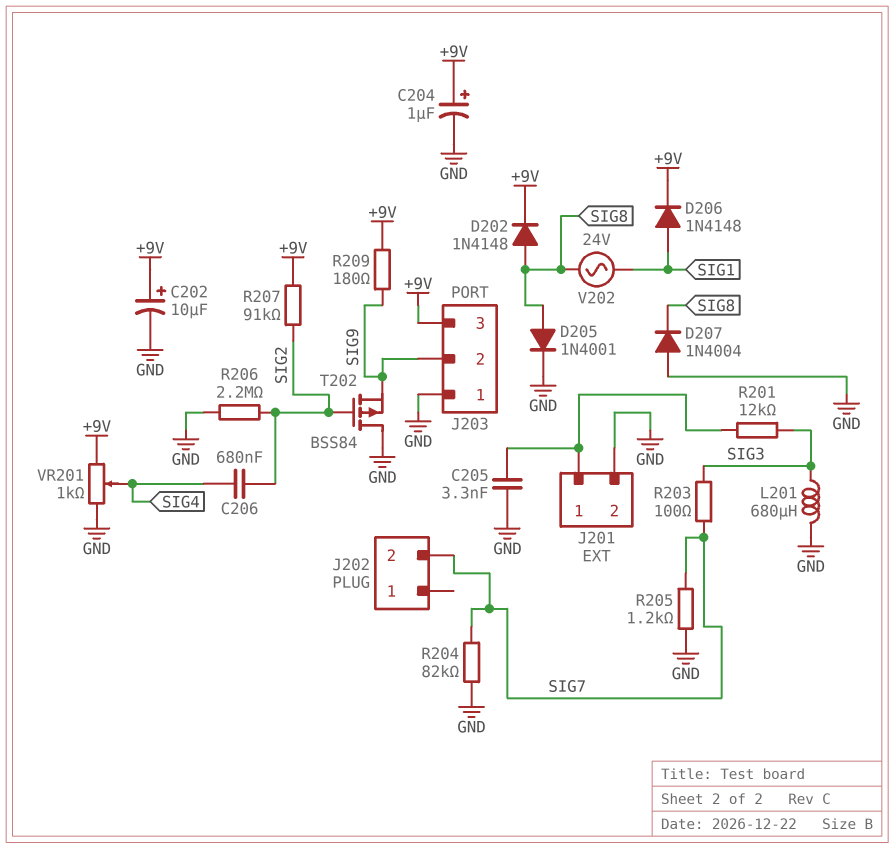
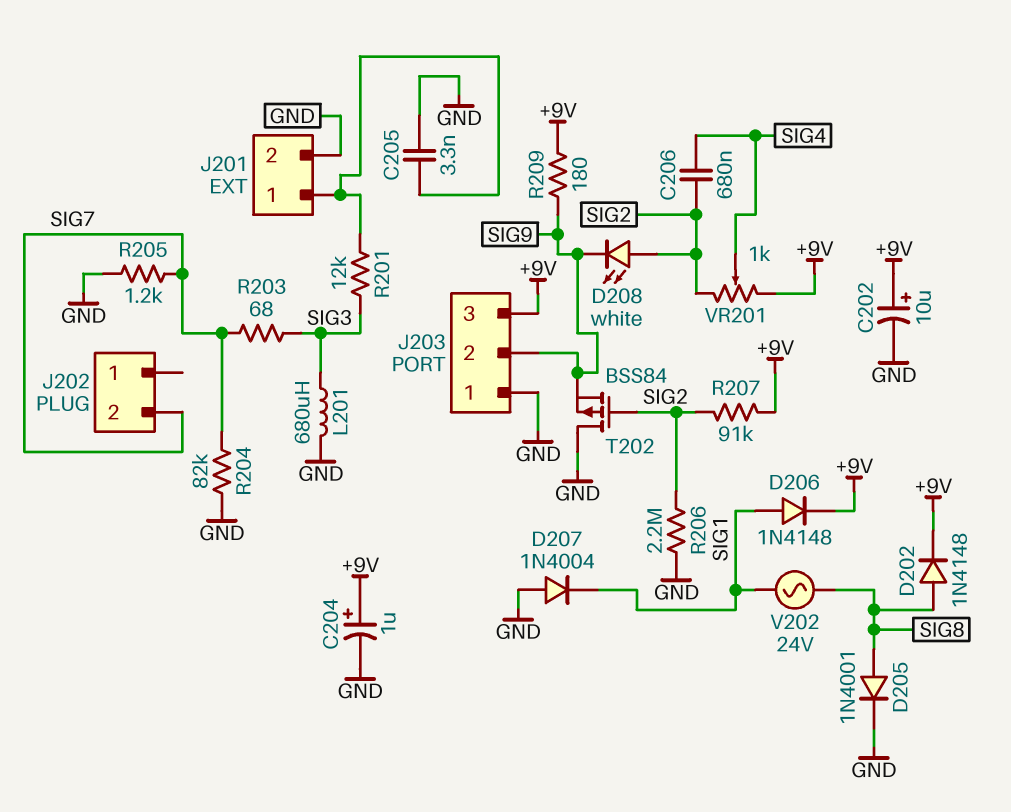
D207: diode 1N4004 (A GND, K SIG8) -> diode 1N4004 (A GND, K SIG1)
D208: none -> LED white (A SIG2, K SIG9)
R203: 100 (SIG3, SIG7) -> 68 (SIG3, SIG7)
VR201: 1k (+9V, GND, wiper SIG4) -> 1k (+9V, SIG2, wiper SIG4)

